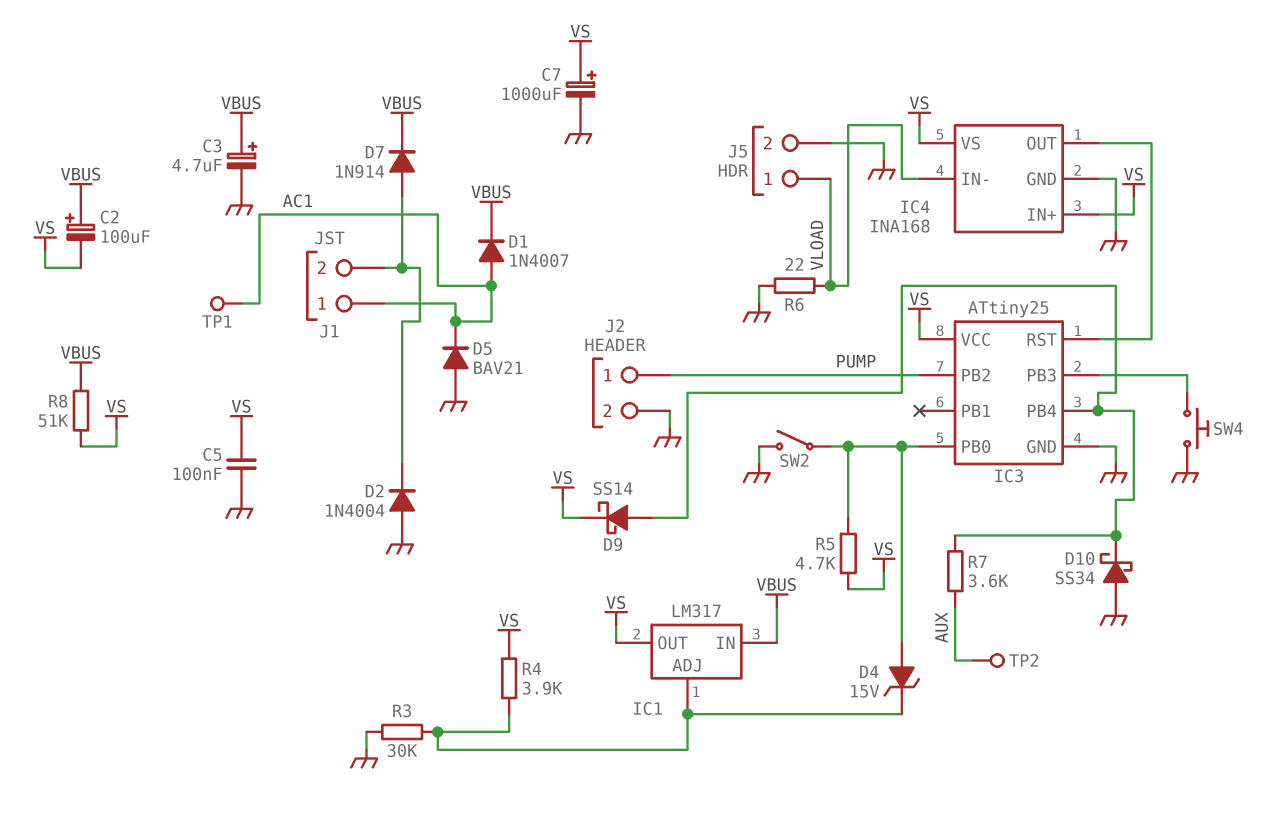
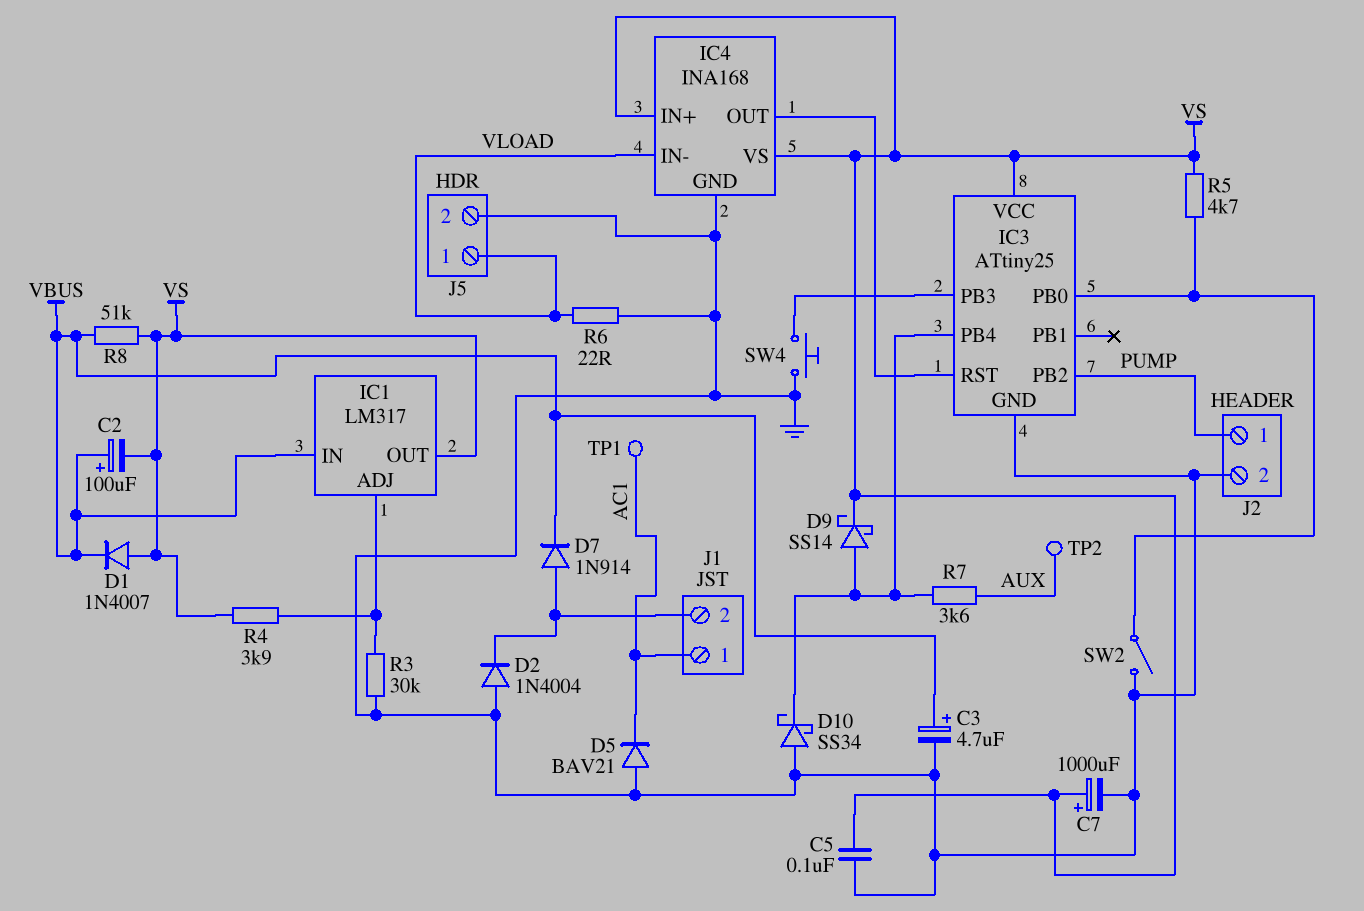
D1: diode 1N4007 (A AC1, K VBUS) -> diode 1N4007 (A VS, K VBUS)
D4: zener 15V (A IC3/PB0, K IC1/ADJ) -> none

